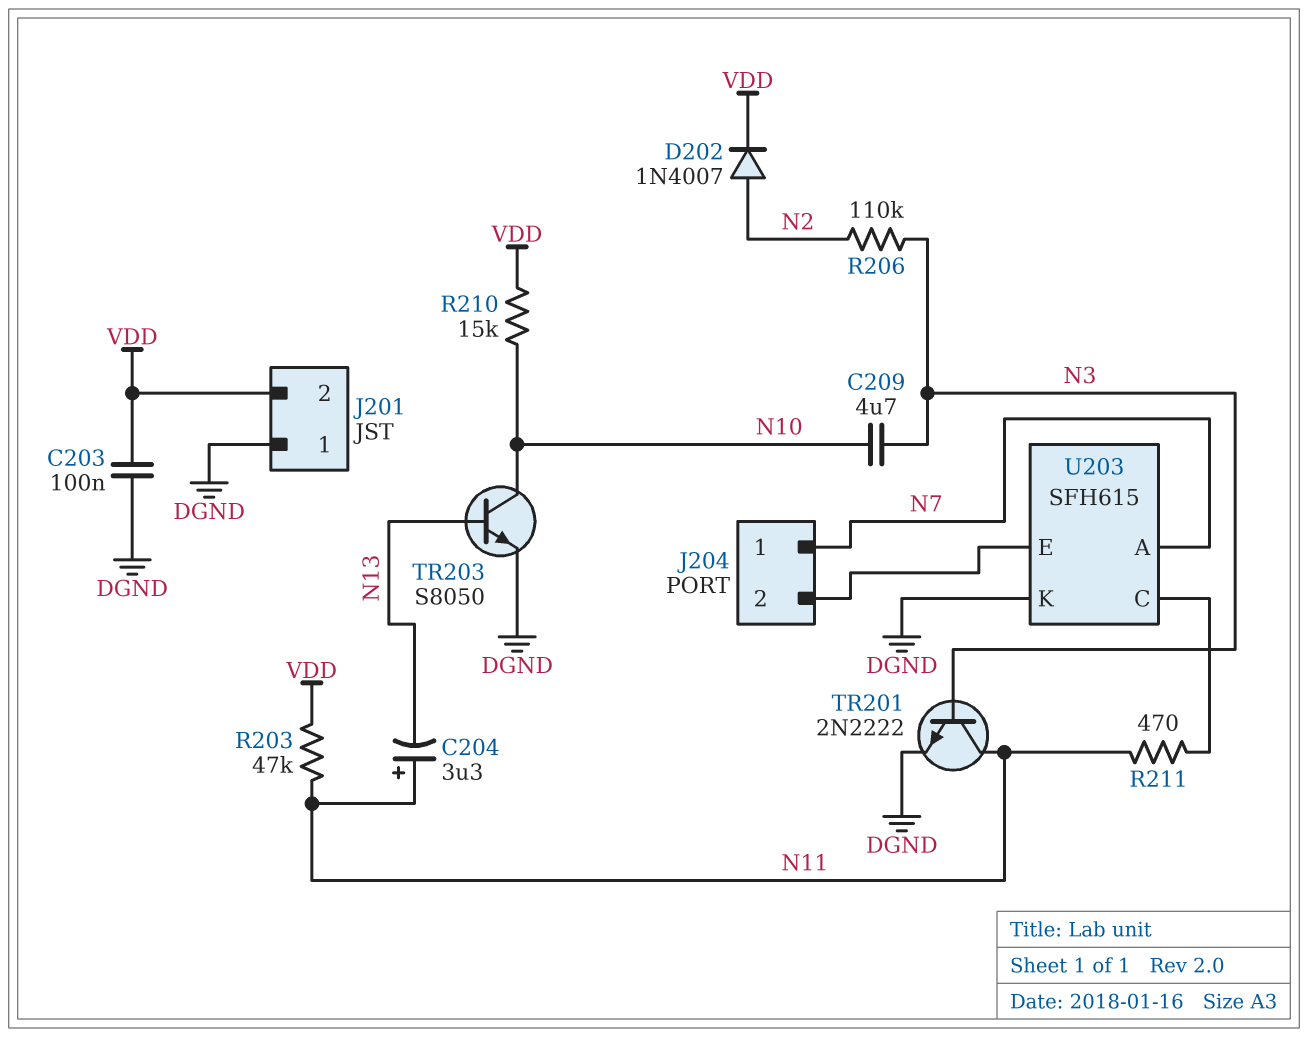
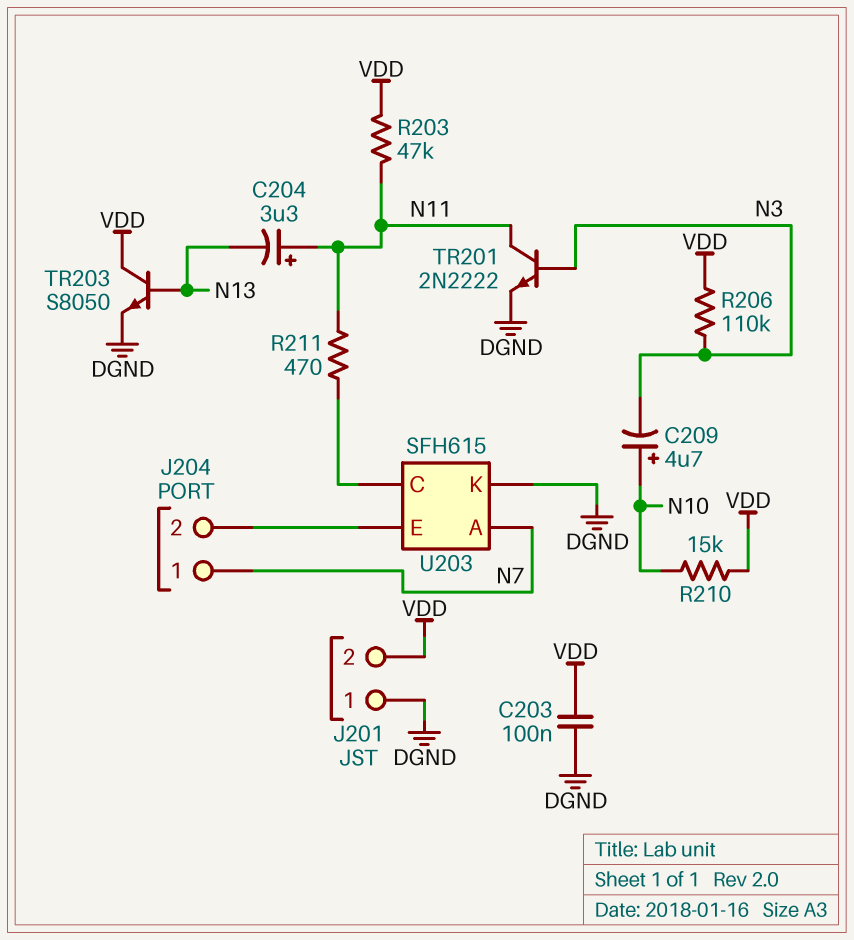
C209: 4.7uF (N3, N10) -> 4.7uF (plus N10, minus N3)
D202: diode 1N4007 (A N2, K VDD) -> none
R206: 110k (N2, N3) -> 110k (N3, VDD)
TR203: NPN S8050 (B N13, C N10, E DGND) -> NPN S8050 (B N13, C VDD, E DGND)

